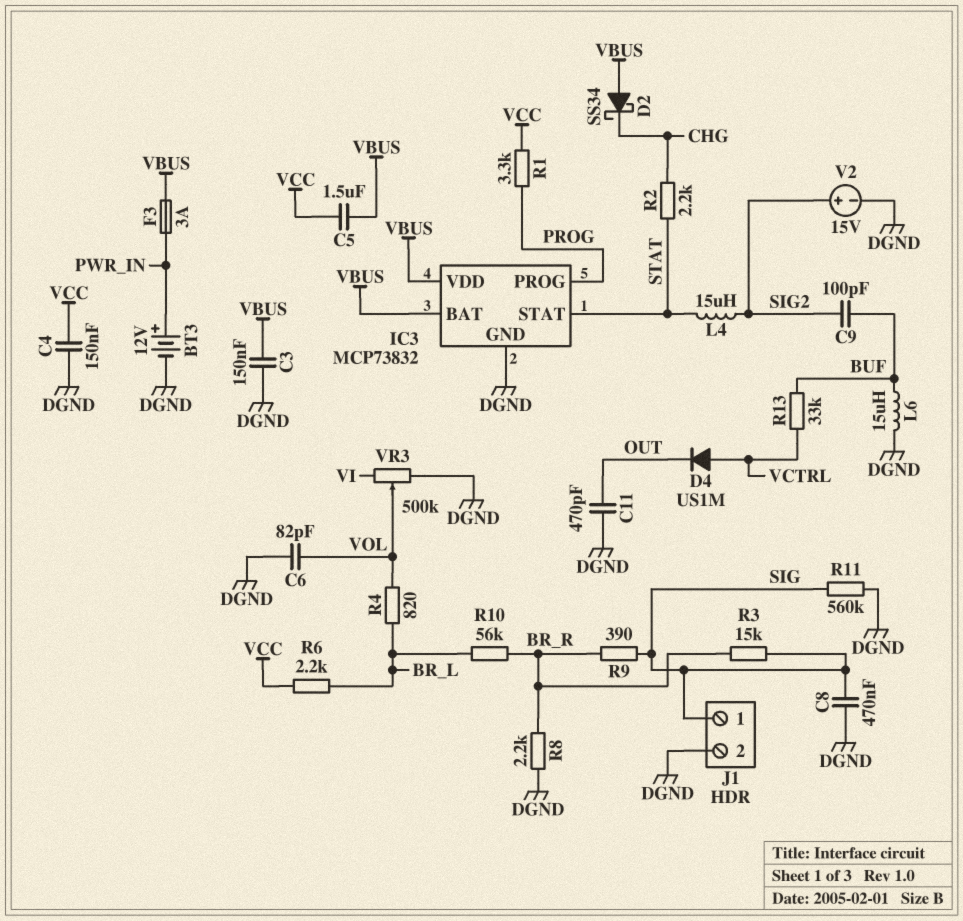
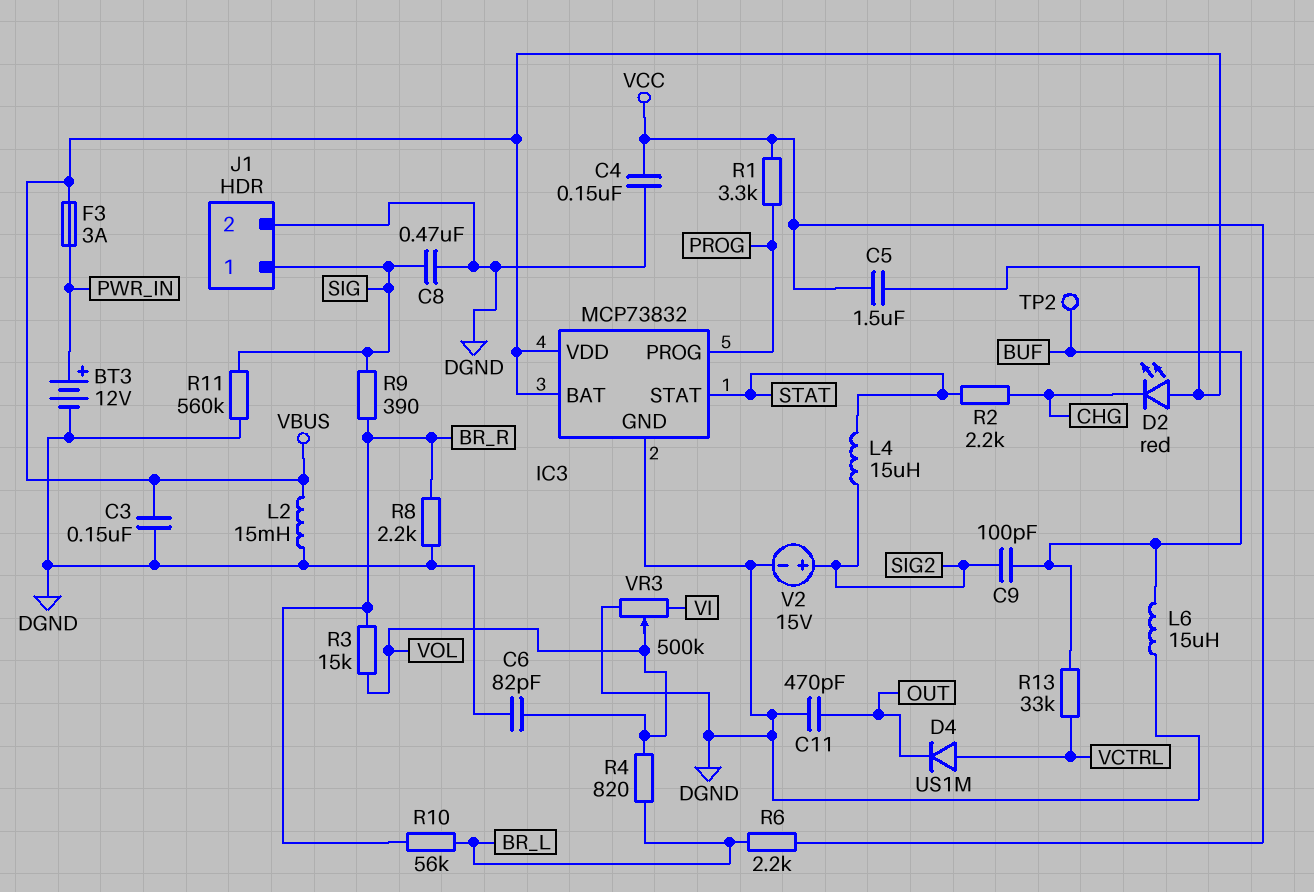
D2: schottky SS34 (A VBUS, K CHG) -> LED red (A VBUS, K CHG)
L2: none -> 15mH (DGND, VBUS)
R3: 15k (BR_R, SIG) -> 15k (BR_R, VOL)
TP2: none -> test point (BUF)

